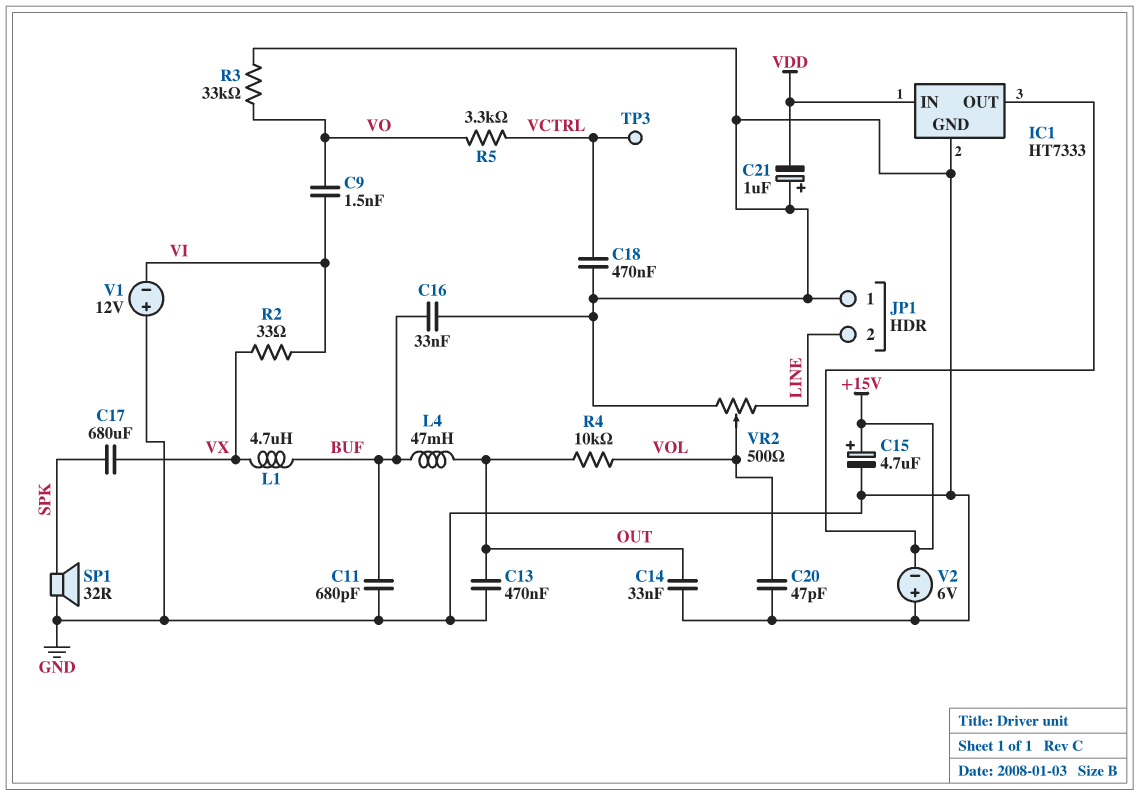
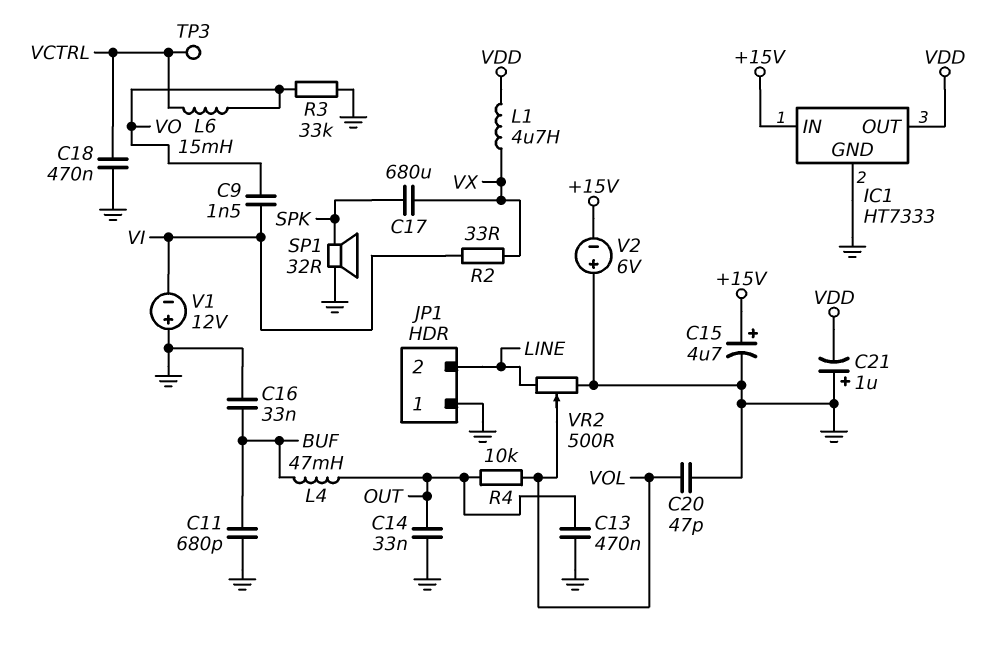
IC1 pin IN: VDD -> +15V
IC1 pin OUT: +15V -> VDD
L1: 4.7uH (BUF, VX) -> 4.7uH (VDD, VX)
L6: none -> 15mH (VCTRL, VO)
R5: 3.3k (VCTRL, VO) -> none

